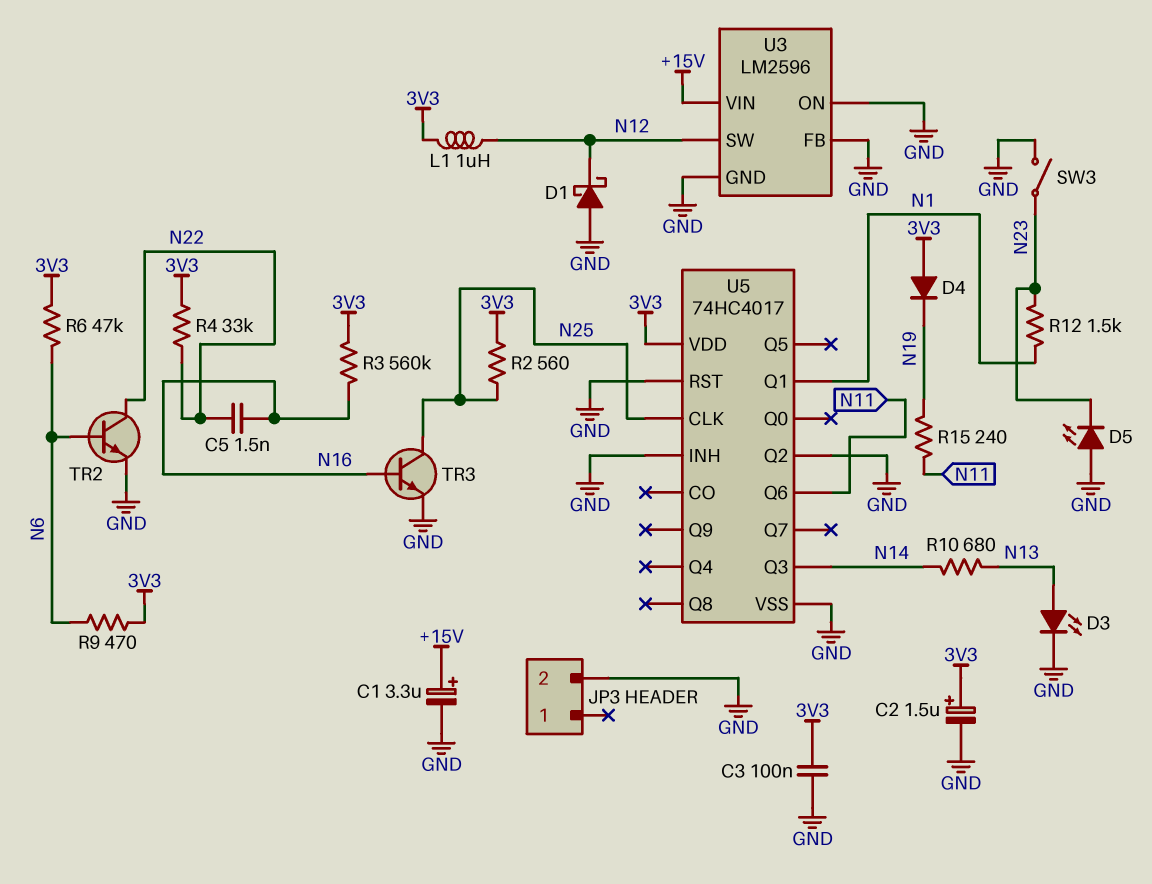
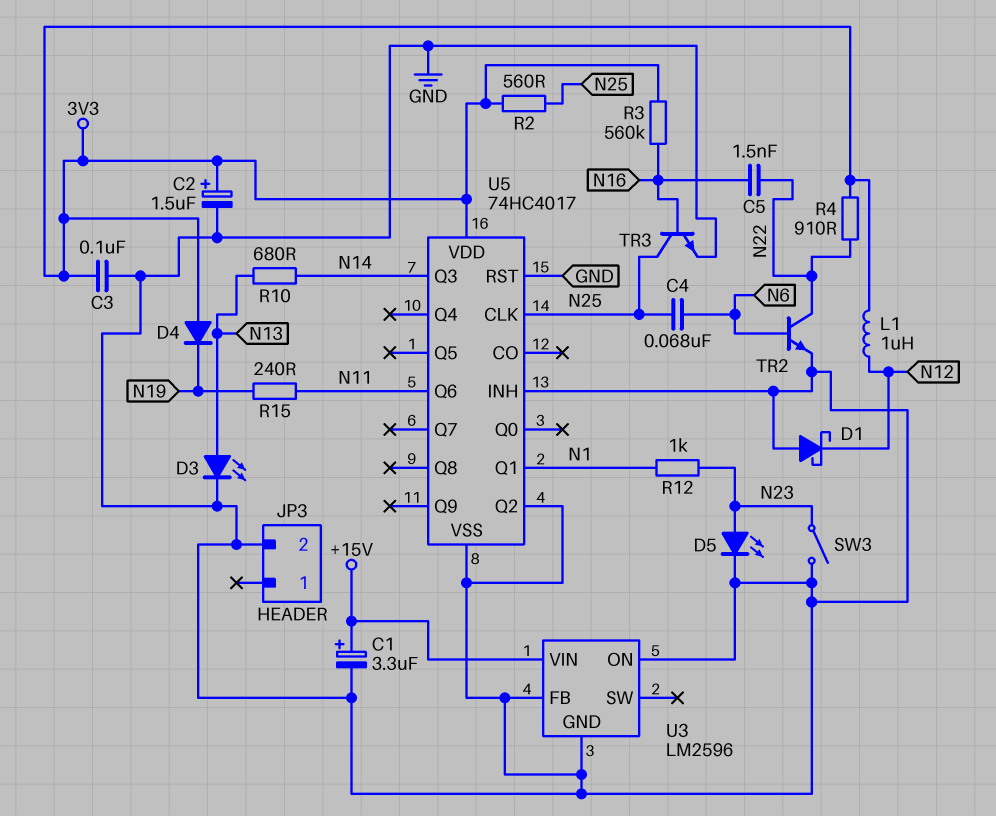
C4: none -> 68nF (N6, N25)
D5: LED (A GND, K N23) -> LED (A N23, K GND)
R4: 33k (3V3, N22) -> 910 (3V3, N22)
R6: 47k (3V3, N6) -> none
R9: 470 (3V3, N6) -> none
R12: 1.5k (N1, N23) -> 1k (N1, N23)
U3 pin SW: N12 -> none

